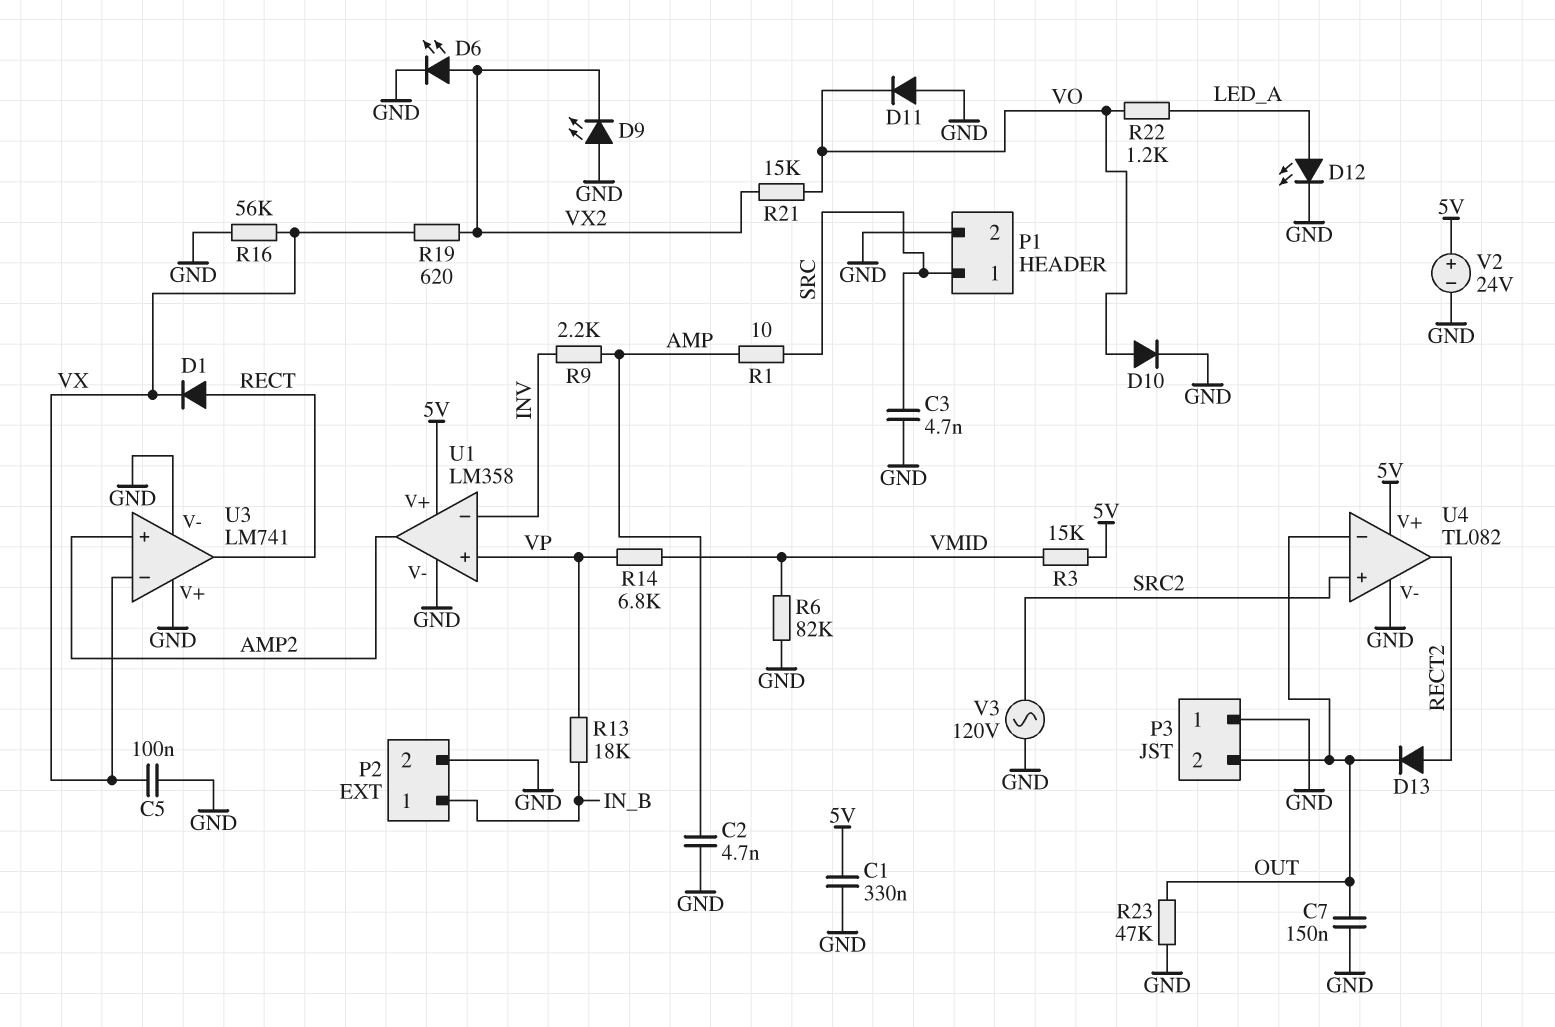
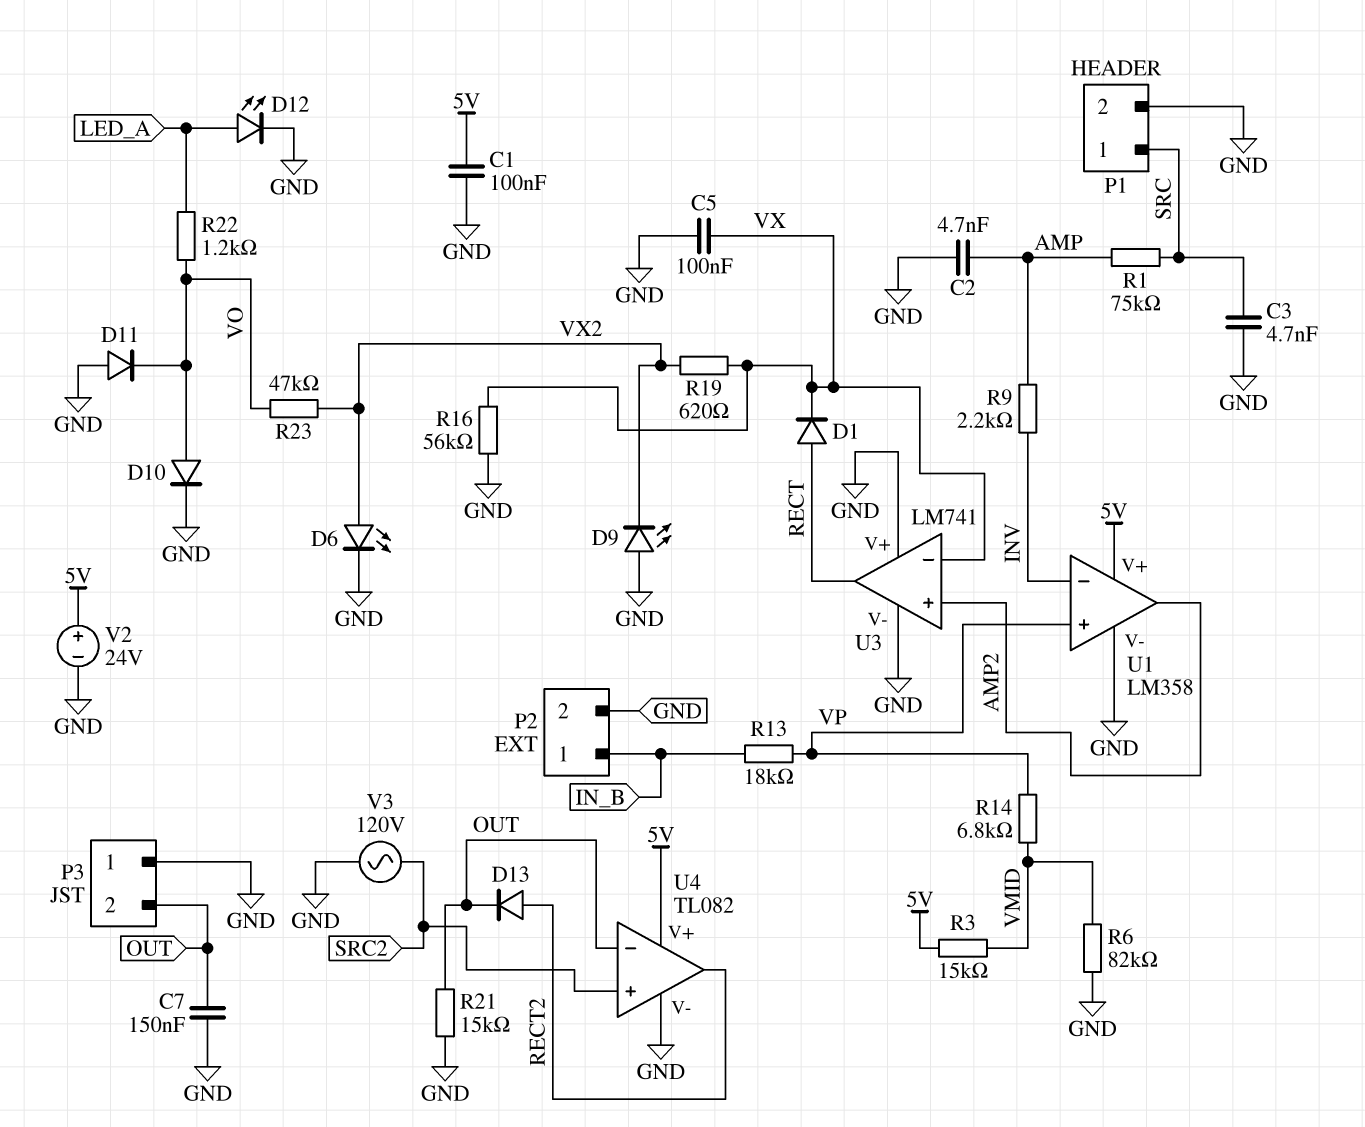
C1: 330nF (5V, GND) -> 100nF (5V, GND)
R1: 10 (AMP, SRC) -> 75k (AMP, SRC)
R21: 15k (VO, VX2) -> 15k (GND, OUT)
R23: 47k (GND, OUT) -> 47k (VO, VX2)

